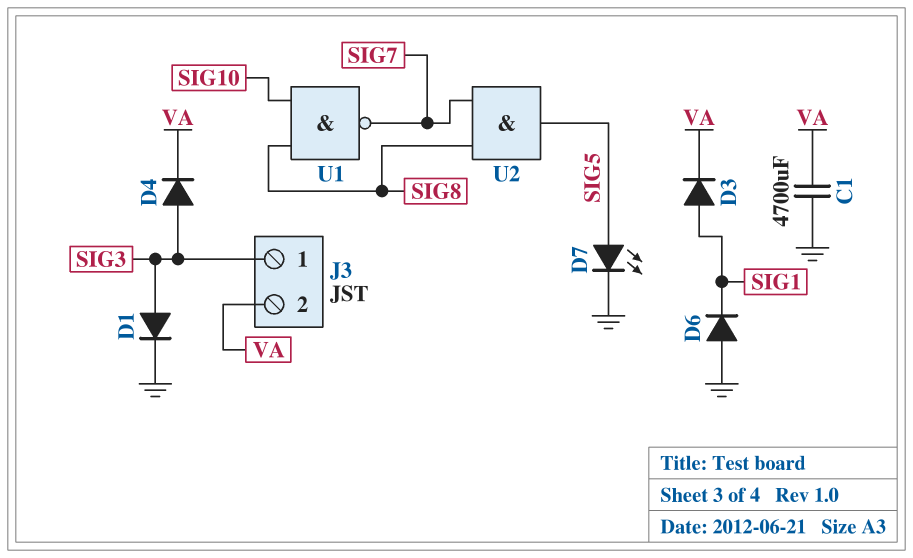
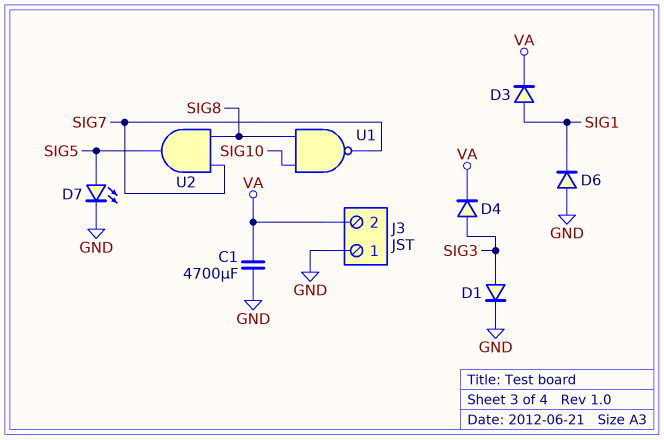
J3 pin 1: SIG3 -> GND

